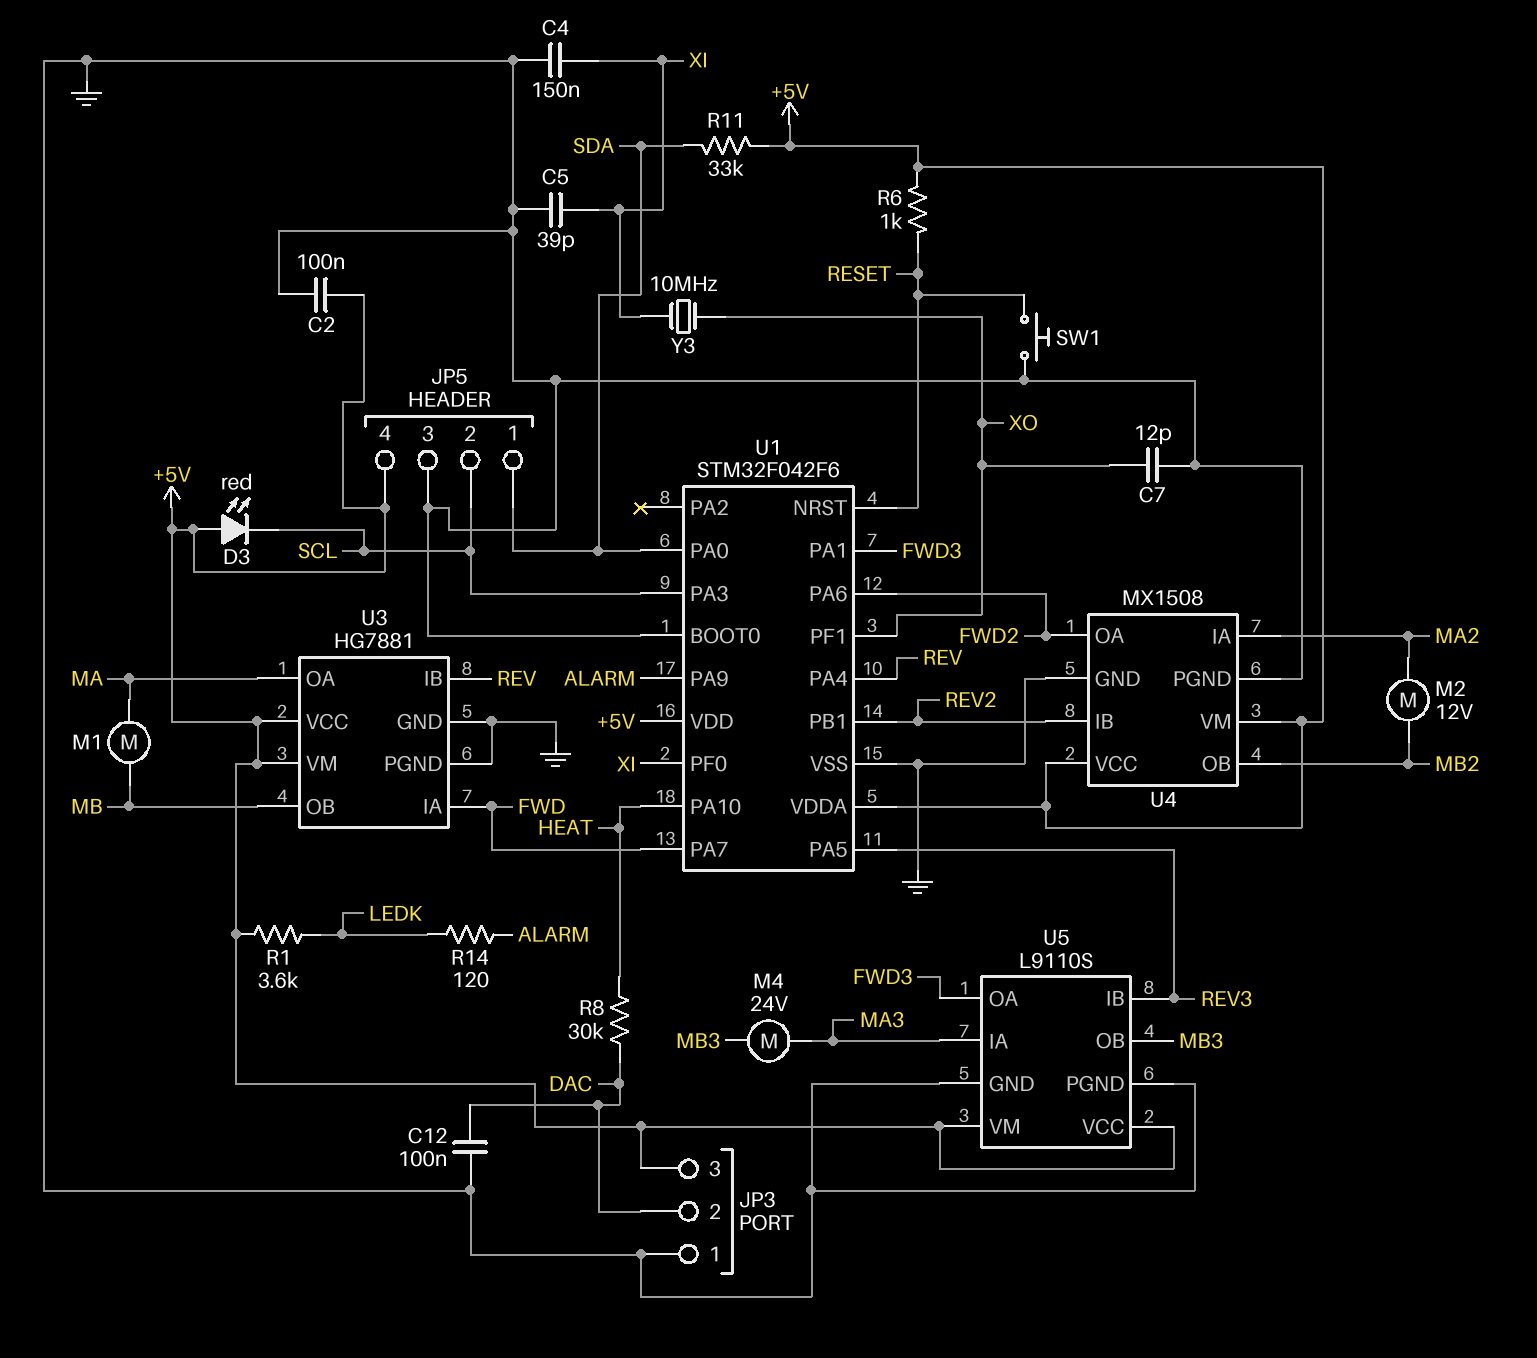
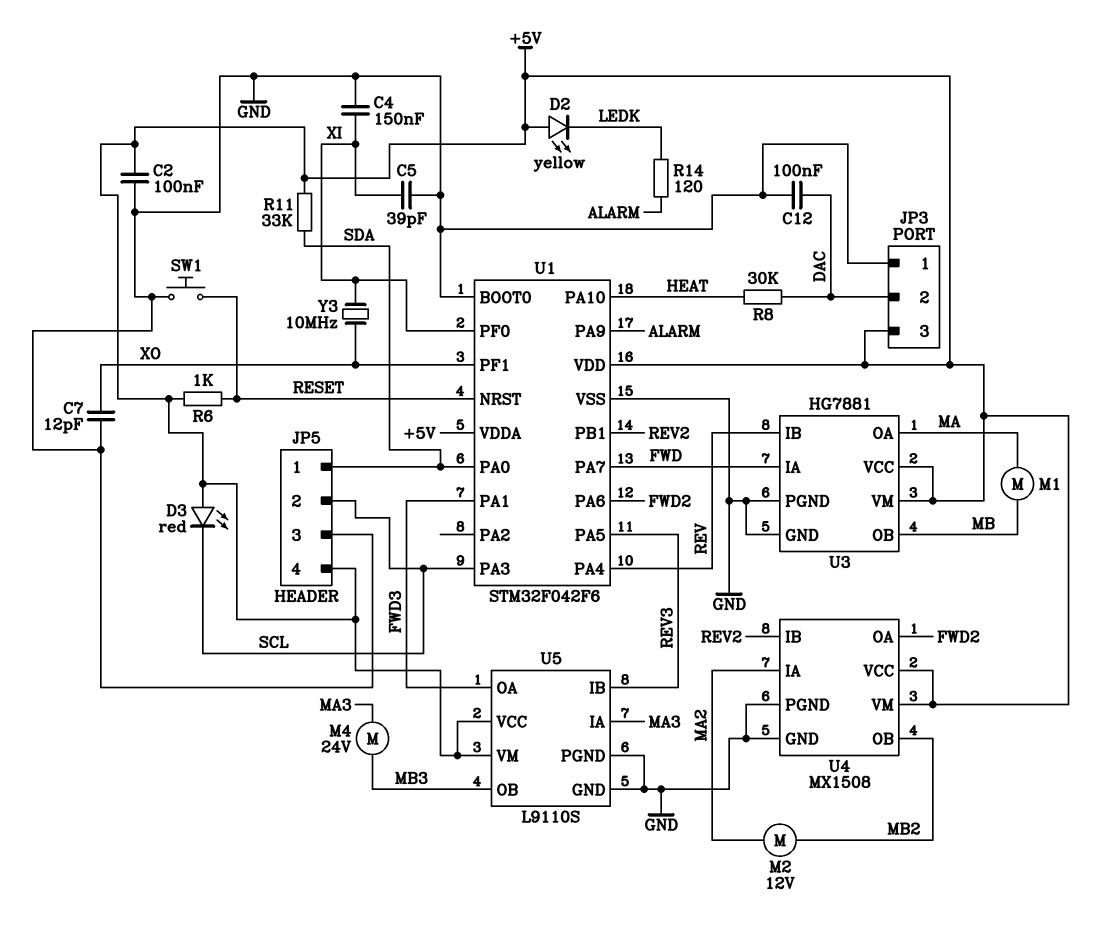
D2: none -> LED yellow (A +5V, K LEDK)
R1: 3.6k (+5V, LEDK) -> none

